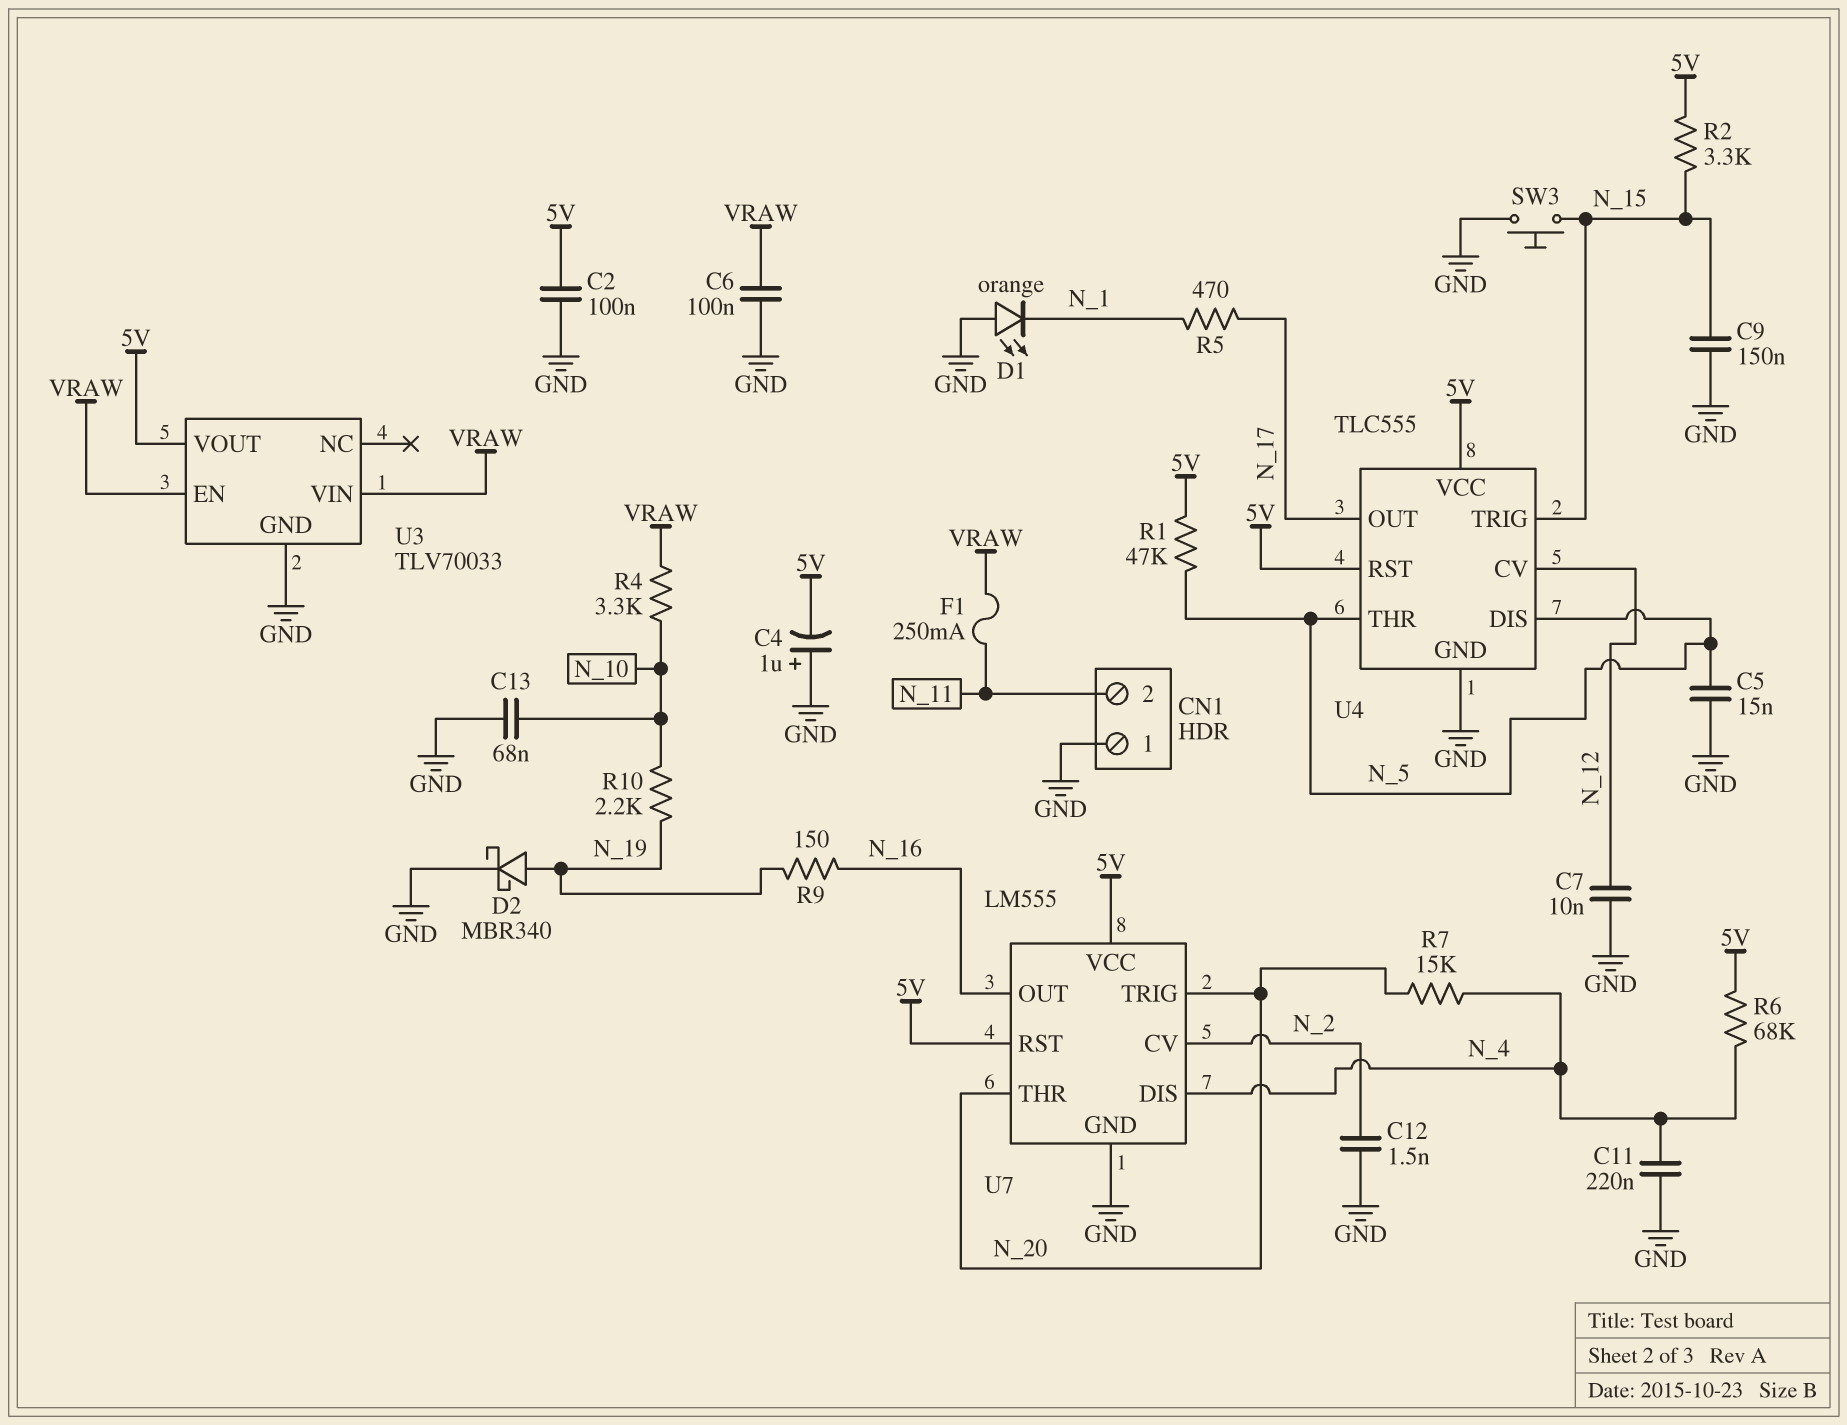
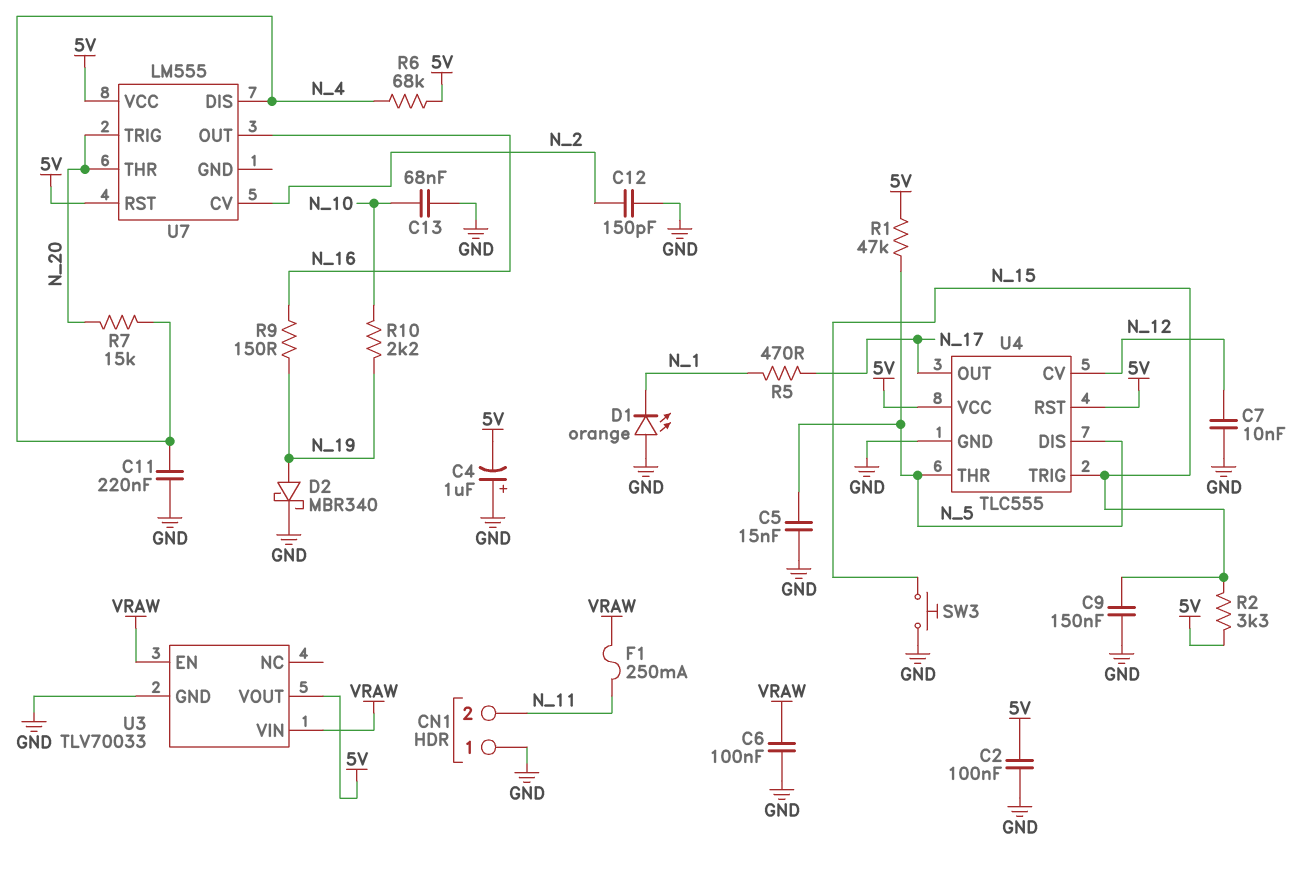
C12: 1.5nF (GND, N_2) -> 150pF (GND, N_2)
R4: 3.3k (N_10, VRAW) -> none
U7 pin GND: GND -> none

